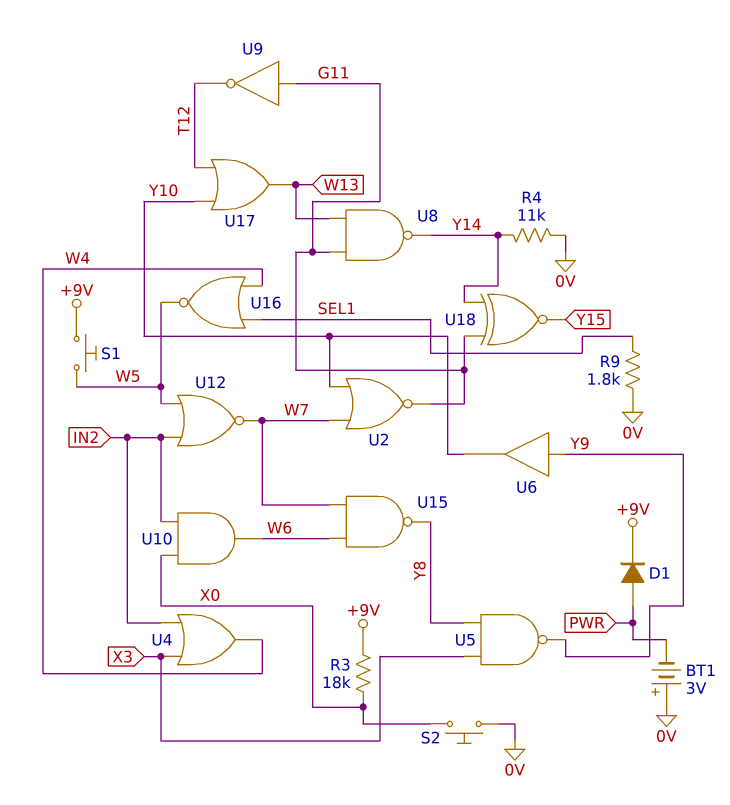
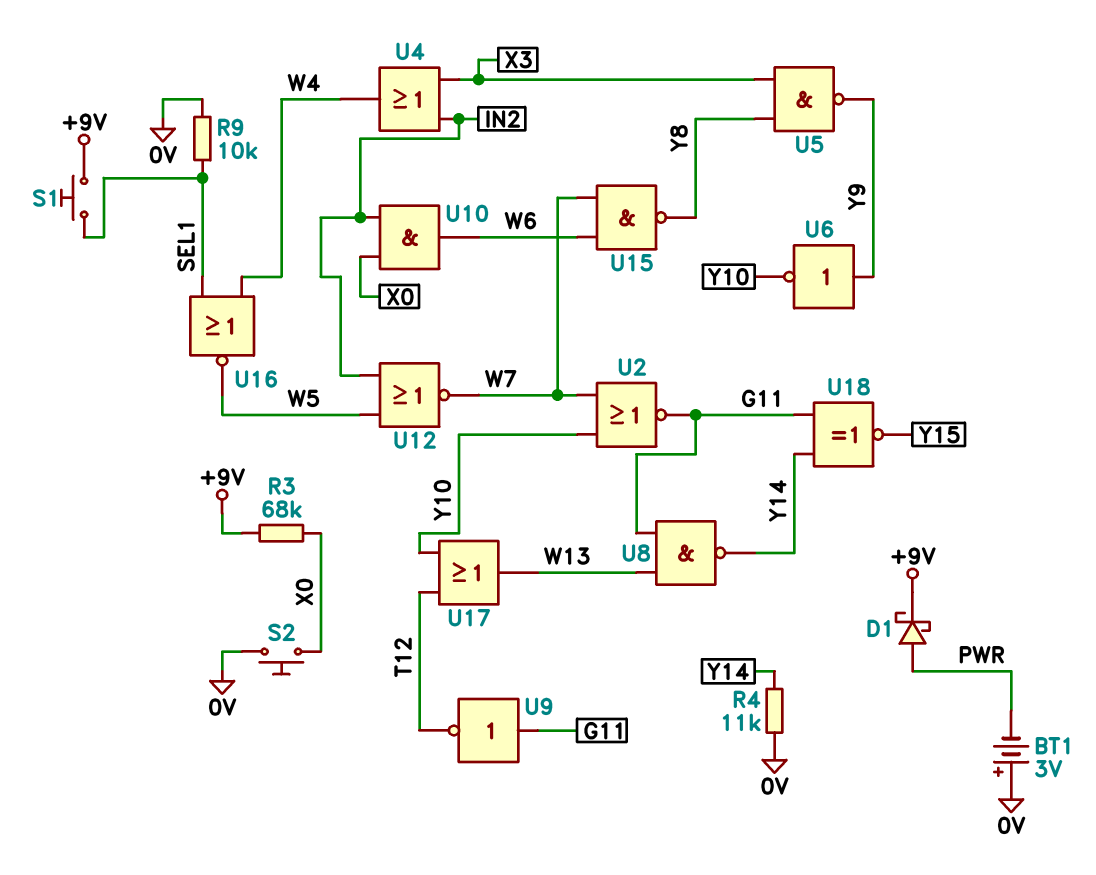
D1: diode (A PWR, K +9V) -> schottky (A PWR, K +9V)
R3: 18k (+9V, X0) -> 68k (+9V, X0)
R9: 1.8k (0V, SEL1) -> 10k (0V, SEL1)
S1: button (+9V, W5) -> button (+9V, SEL1)
U6: buffer (in Y9, out Y10) -> NOT (in Y9, out Y10)

